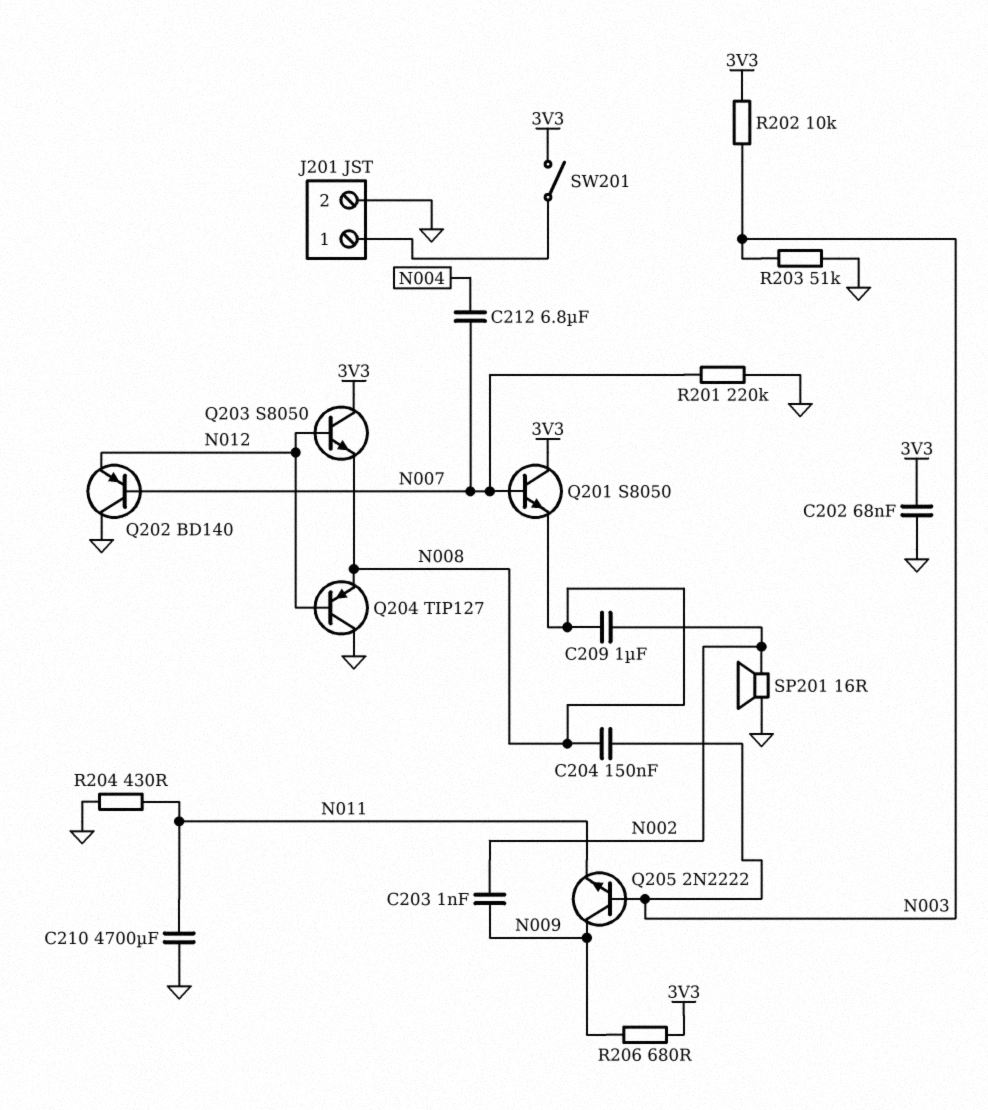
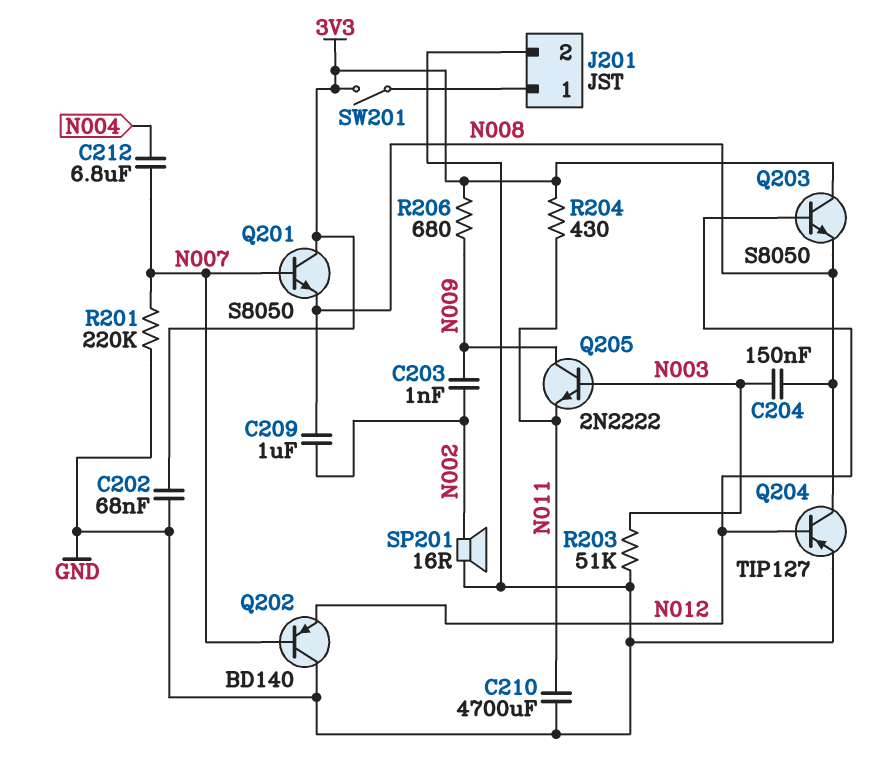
Q204: PNP TIP127 (B N012, C GND, E N008) -> PNP TIP127 (B N012, C N008, E GND)
R202: 10k (3V3, N003) -> none
R204: 430 (GND, N011) -> 430 (3V3, N011)

